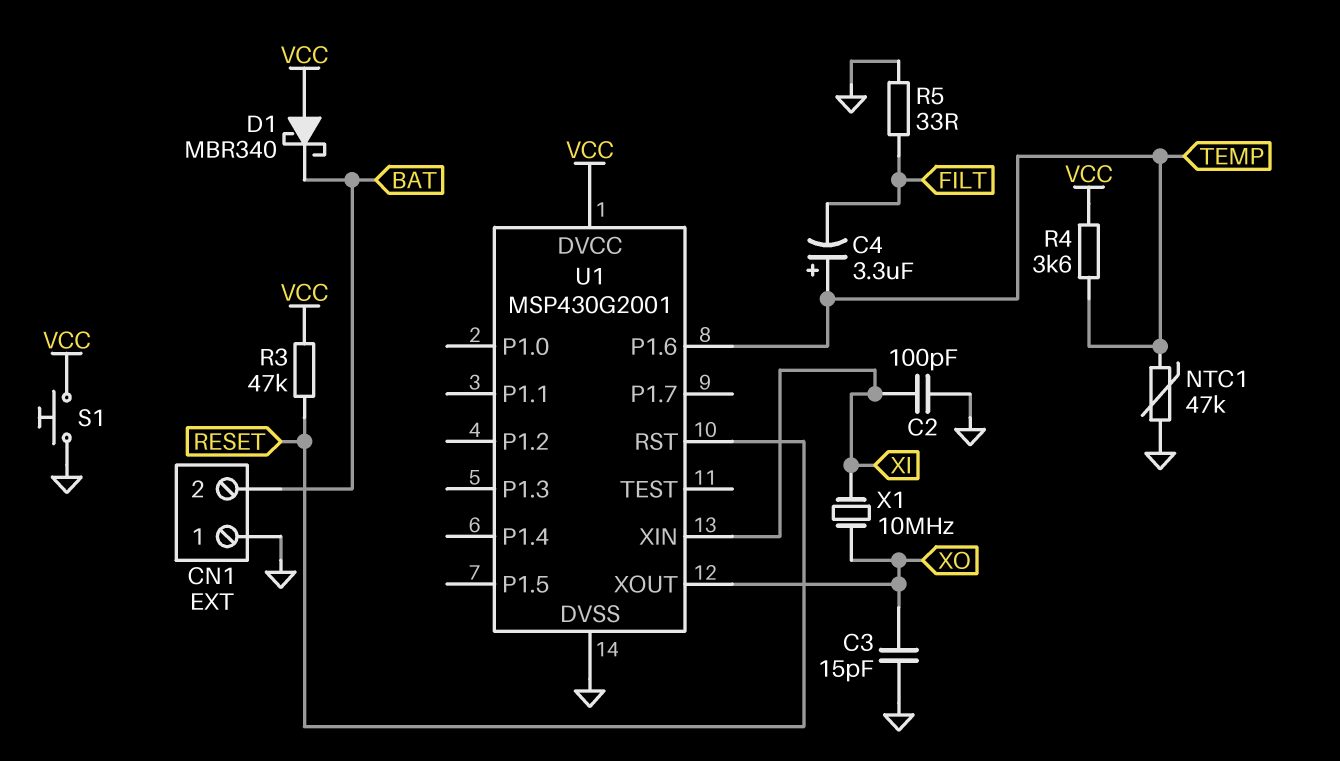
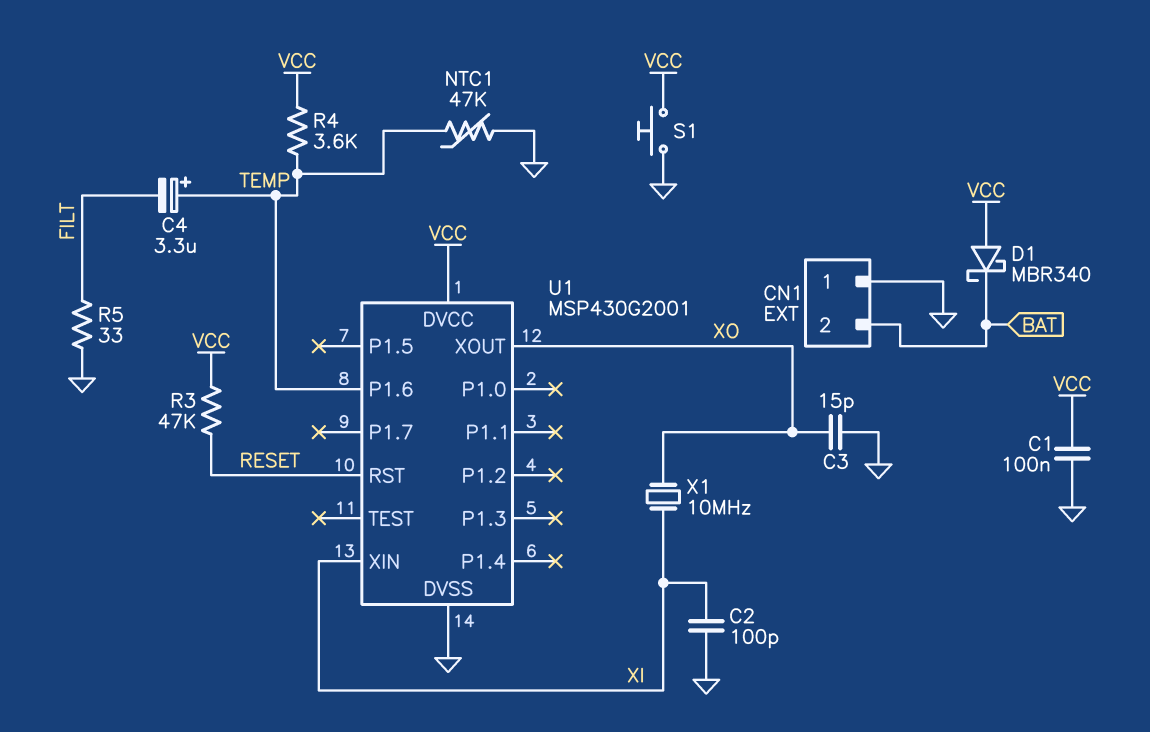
C1: none -> 100nF (GND, VCC)

